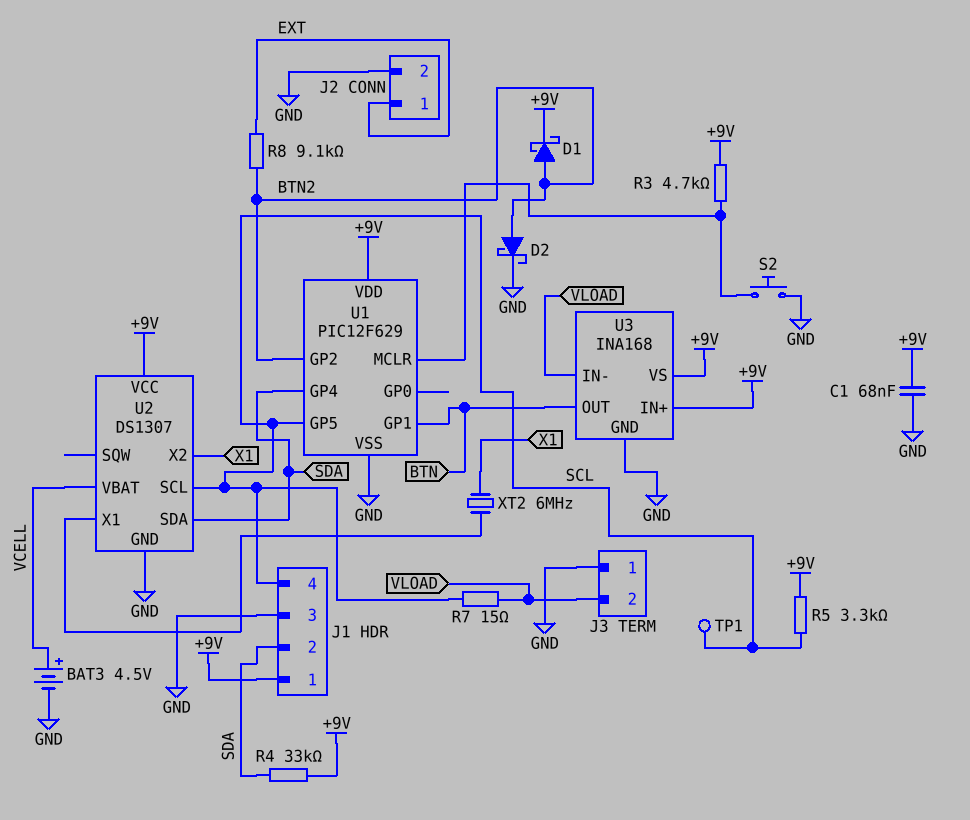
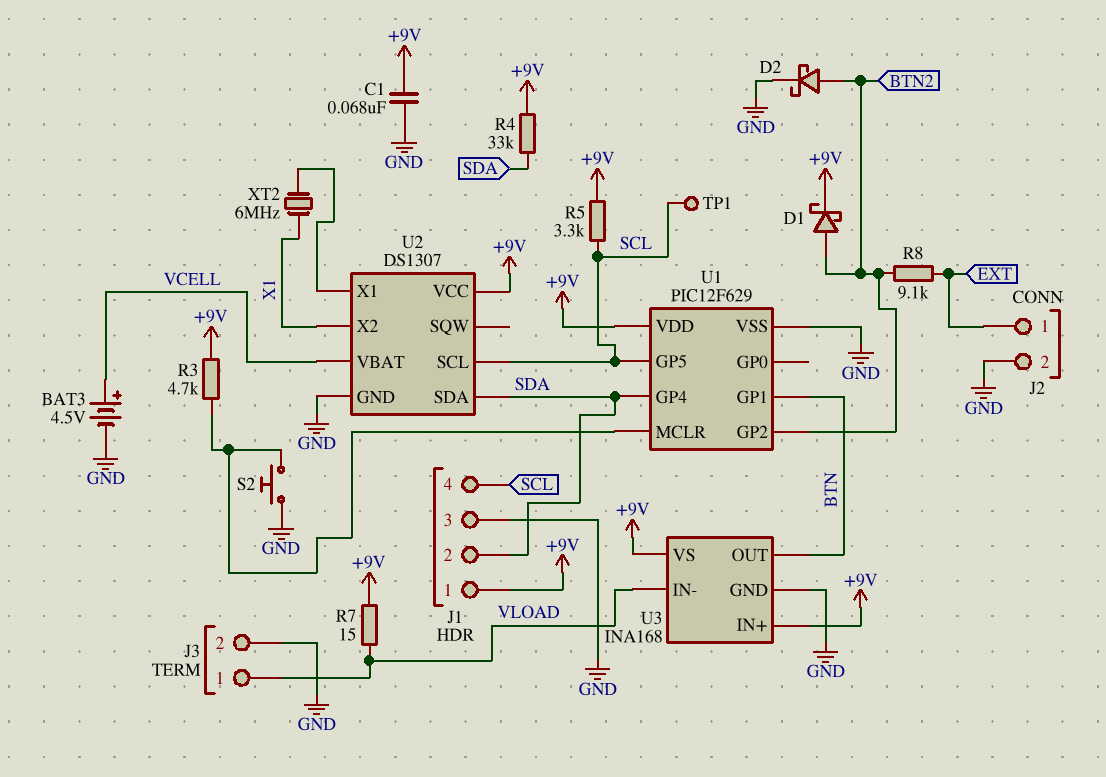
J3 pin 1: GND -> VLOAD
J3 pin 2: VLOAD -> GND
R7: 15 (SCL, VLOAD) -> 15 (+9V, VLOAD)

